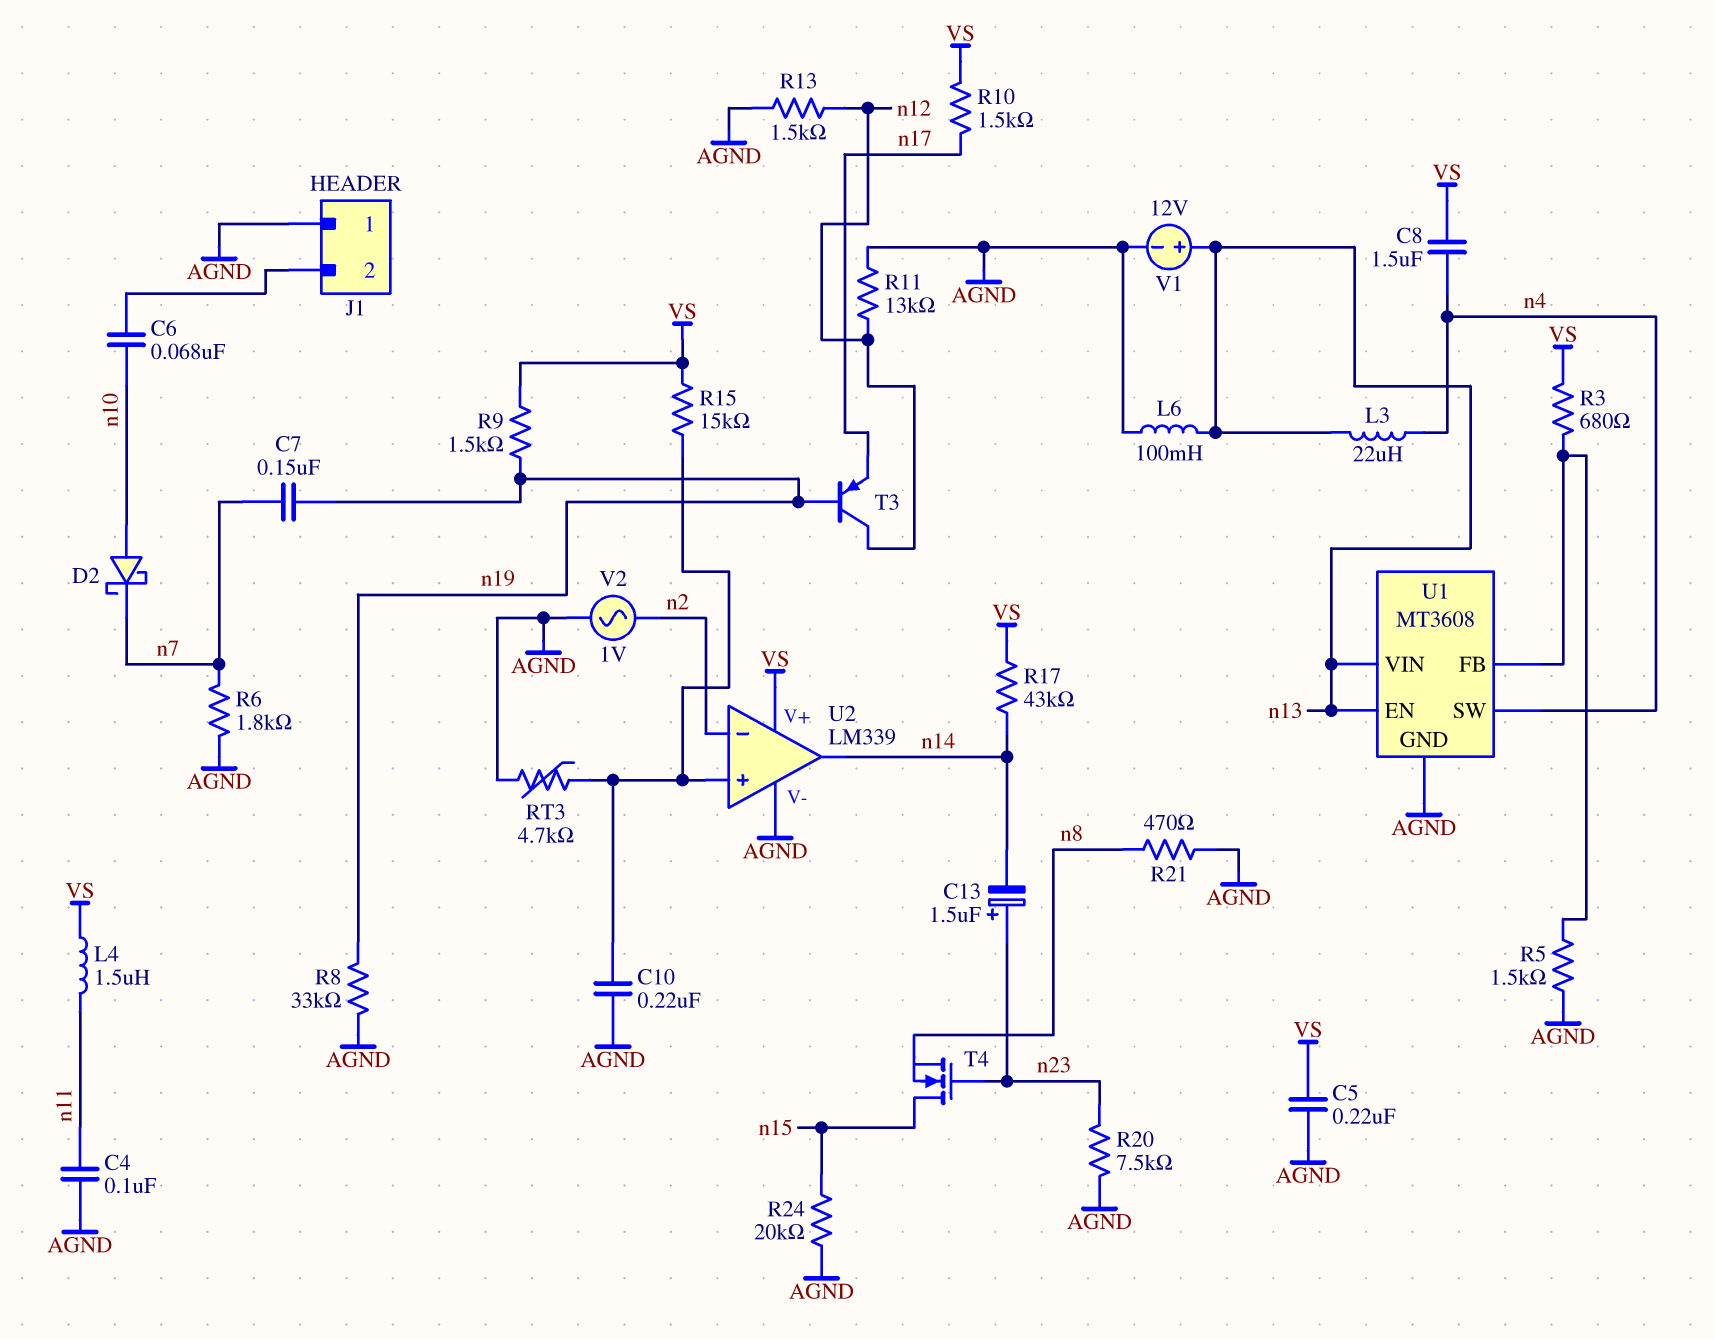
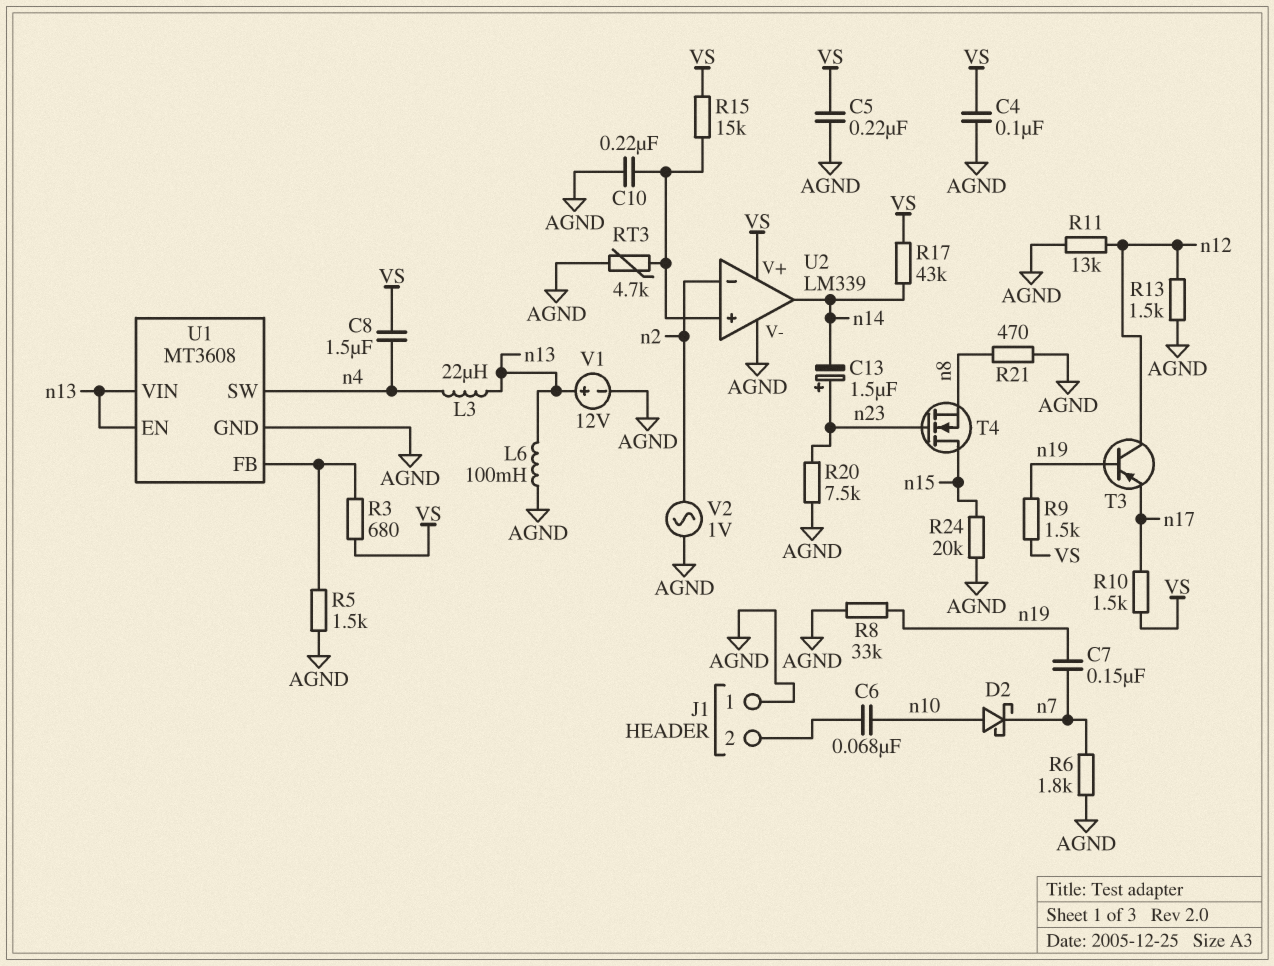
C4: 100nF (AGND, n11) -> 100nF (AGND, VS)
L4: 1.5uH (VS, n11) -> none

